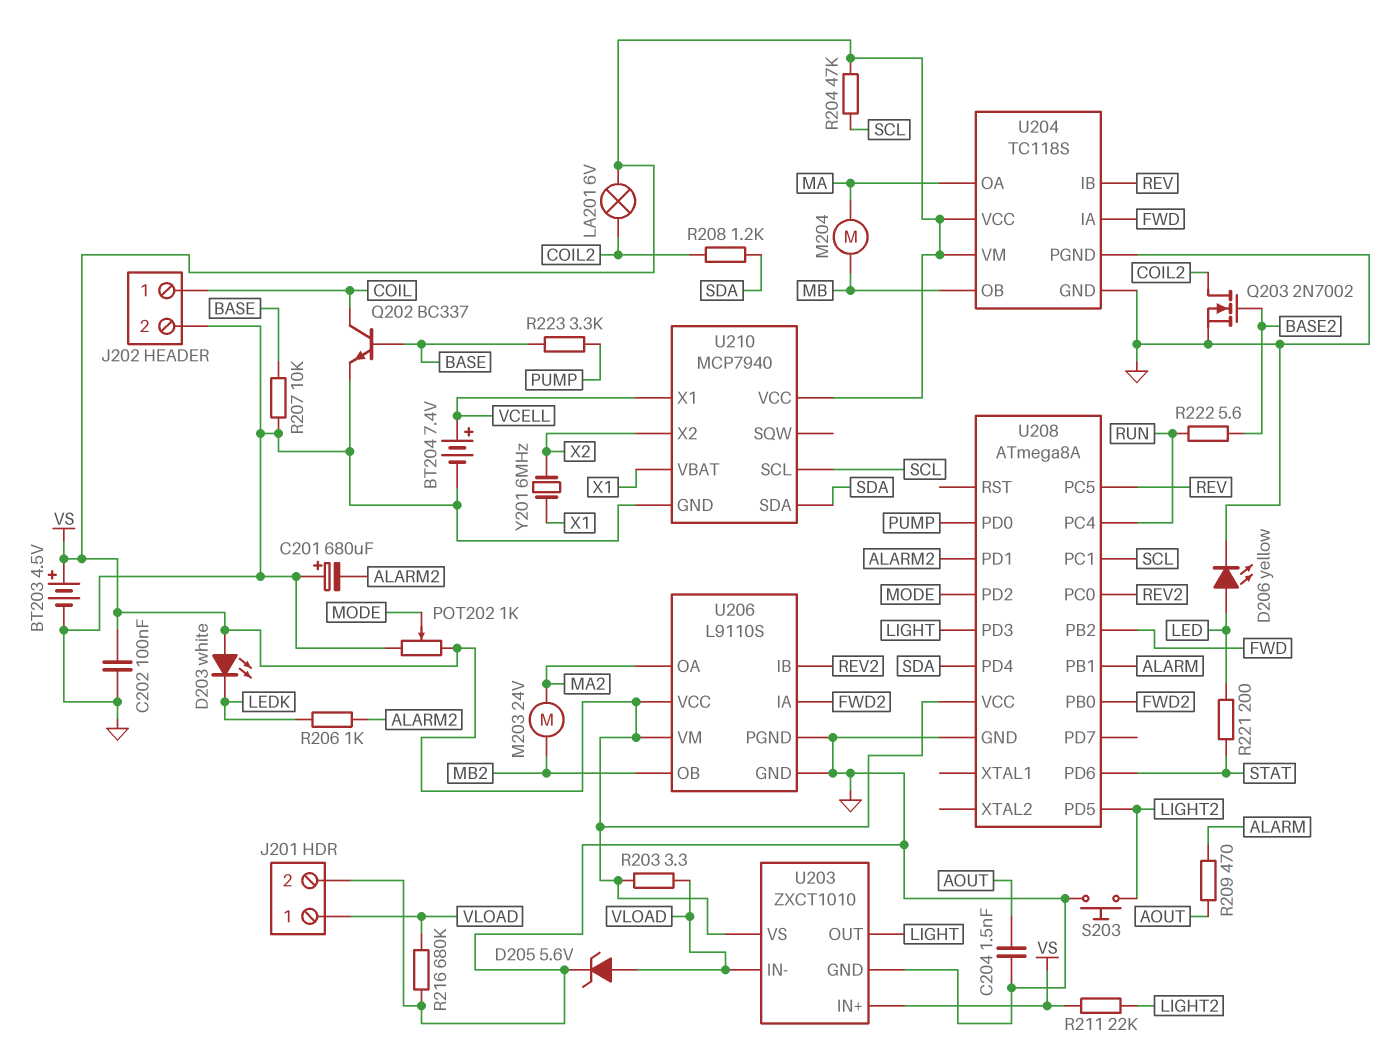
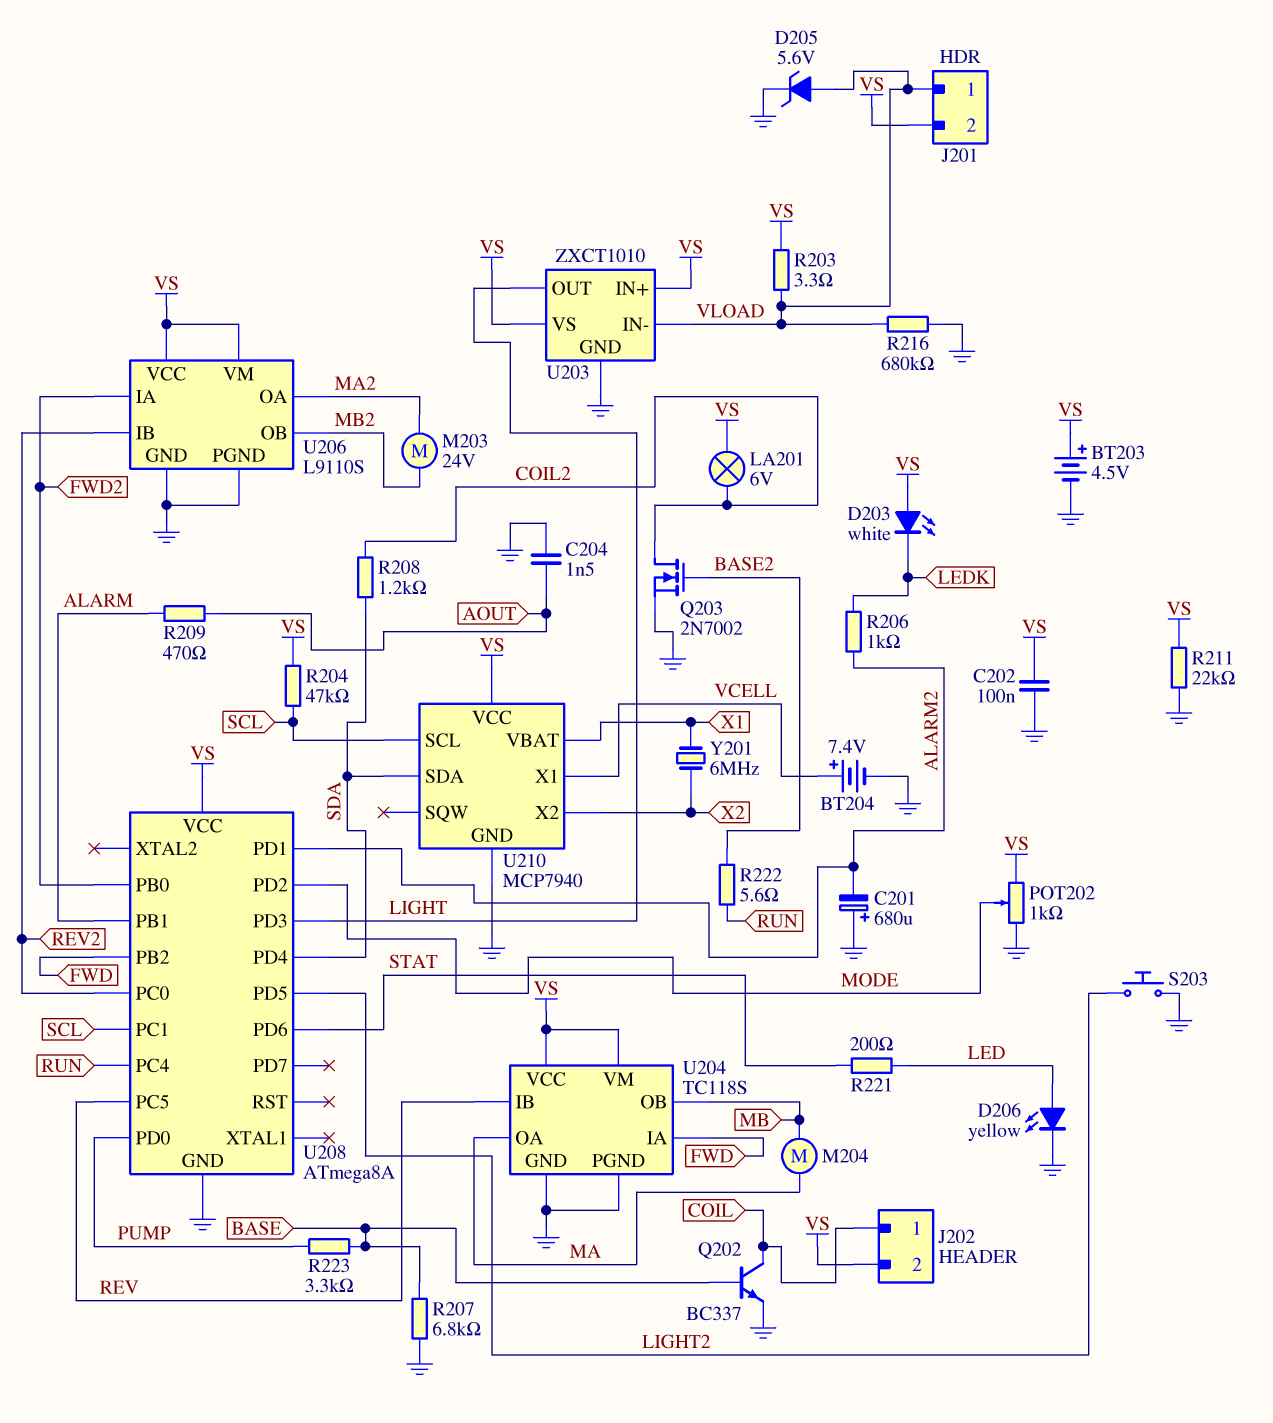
J201 pin 2: GND -> VS
J202 pin 2: GND -> VS
R207: 10k (BASE, GND) -> 6.8k (BASE, GND)
R211: 22k (LIGHT2, VS) -> 22k (GND, VS)

